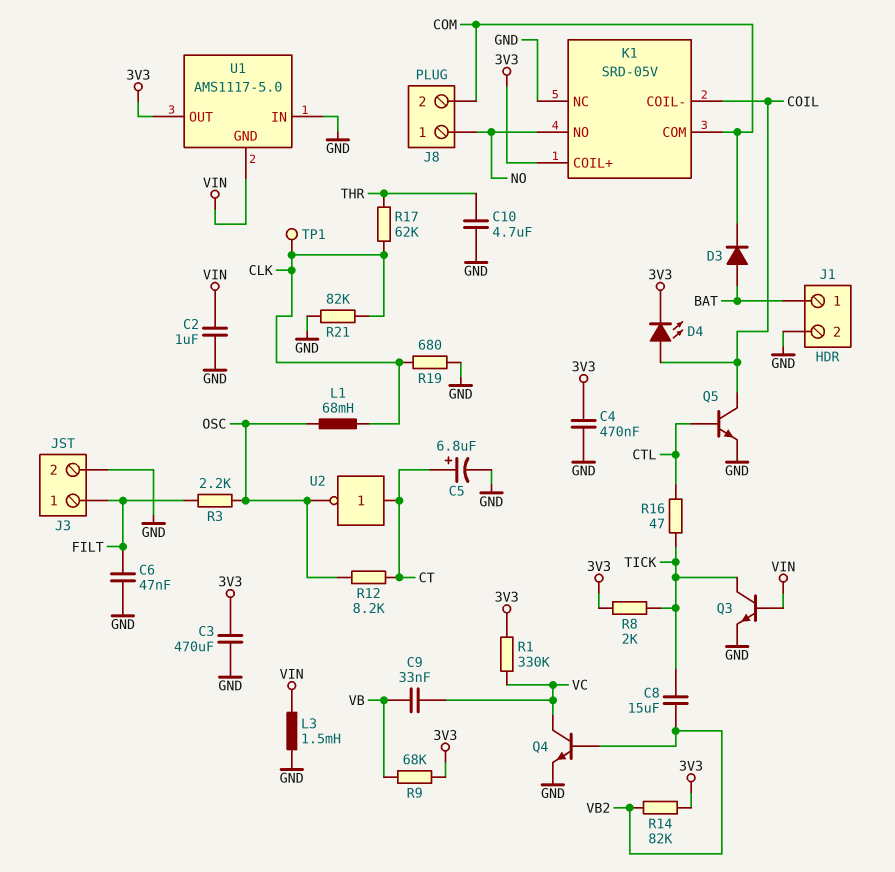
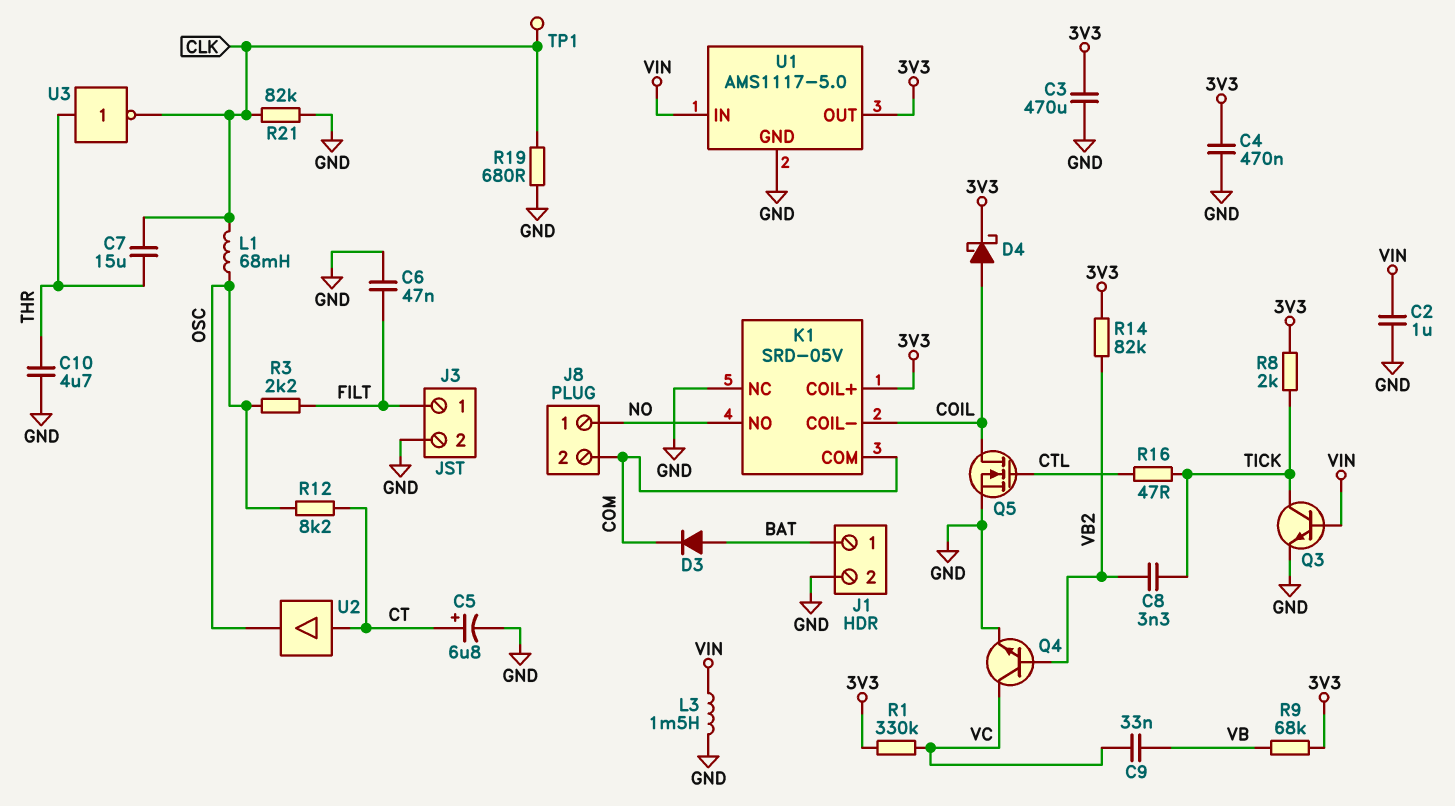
C7: none -> 15uF (CLK, THR)
C8: 15uF (TICK, VB2) -> 3.3nF (TICK, VB2)
D4: LED (A COIL, K 3V3) -> schottky (A COIL, K 3V3)
Q5: NPN (B CTL, C COIL, E GND) -> NMOS (G CTL, D COIL, S GND)
R17: 62k (CLK, THR) -> none
U1 pin GND: VIN -> GND
U1 pin IN: GND -> VIN
U2: NOT (in CT, out OSC) -> buffer (in CT, out OSC)
U3: none -> NOT (in THR, out CLK)

